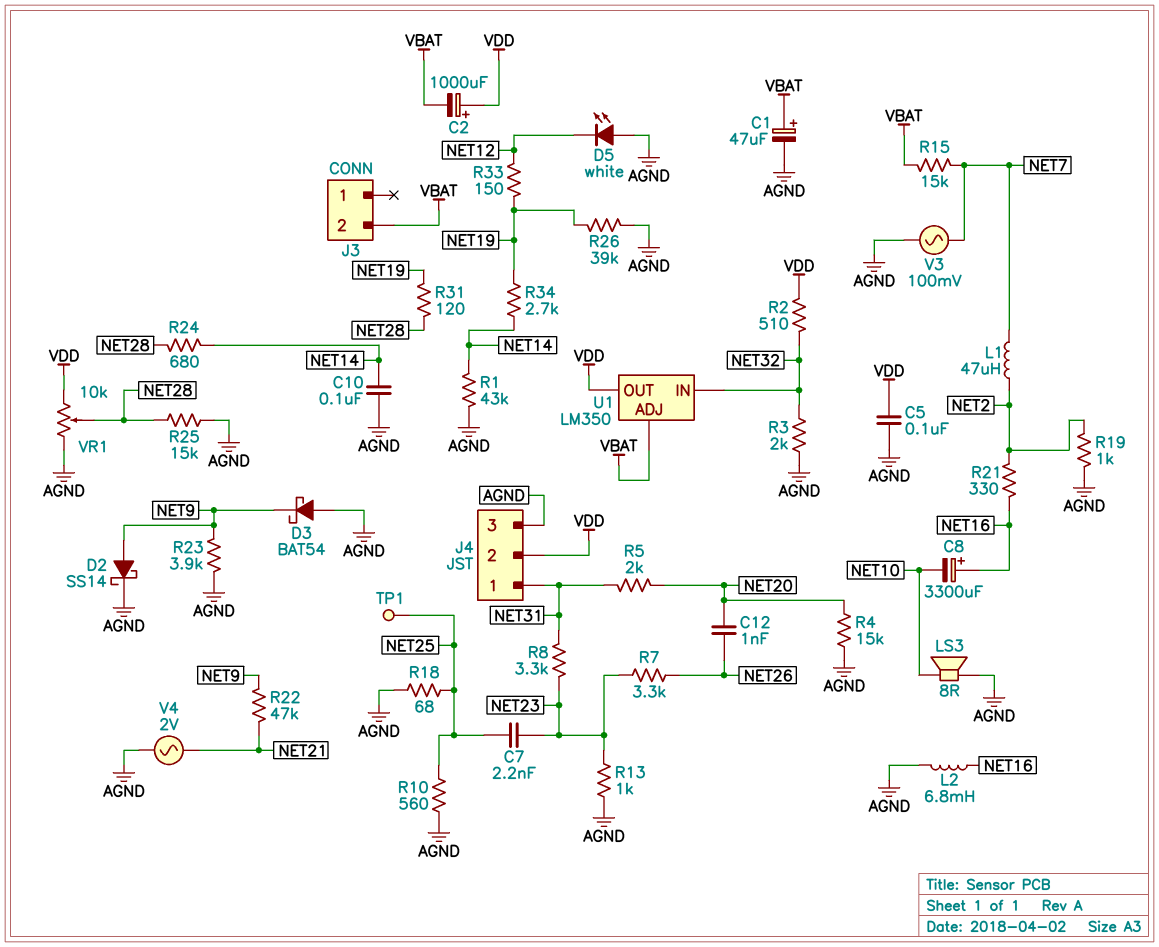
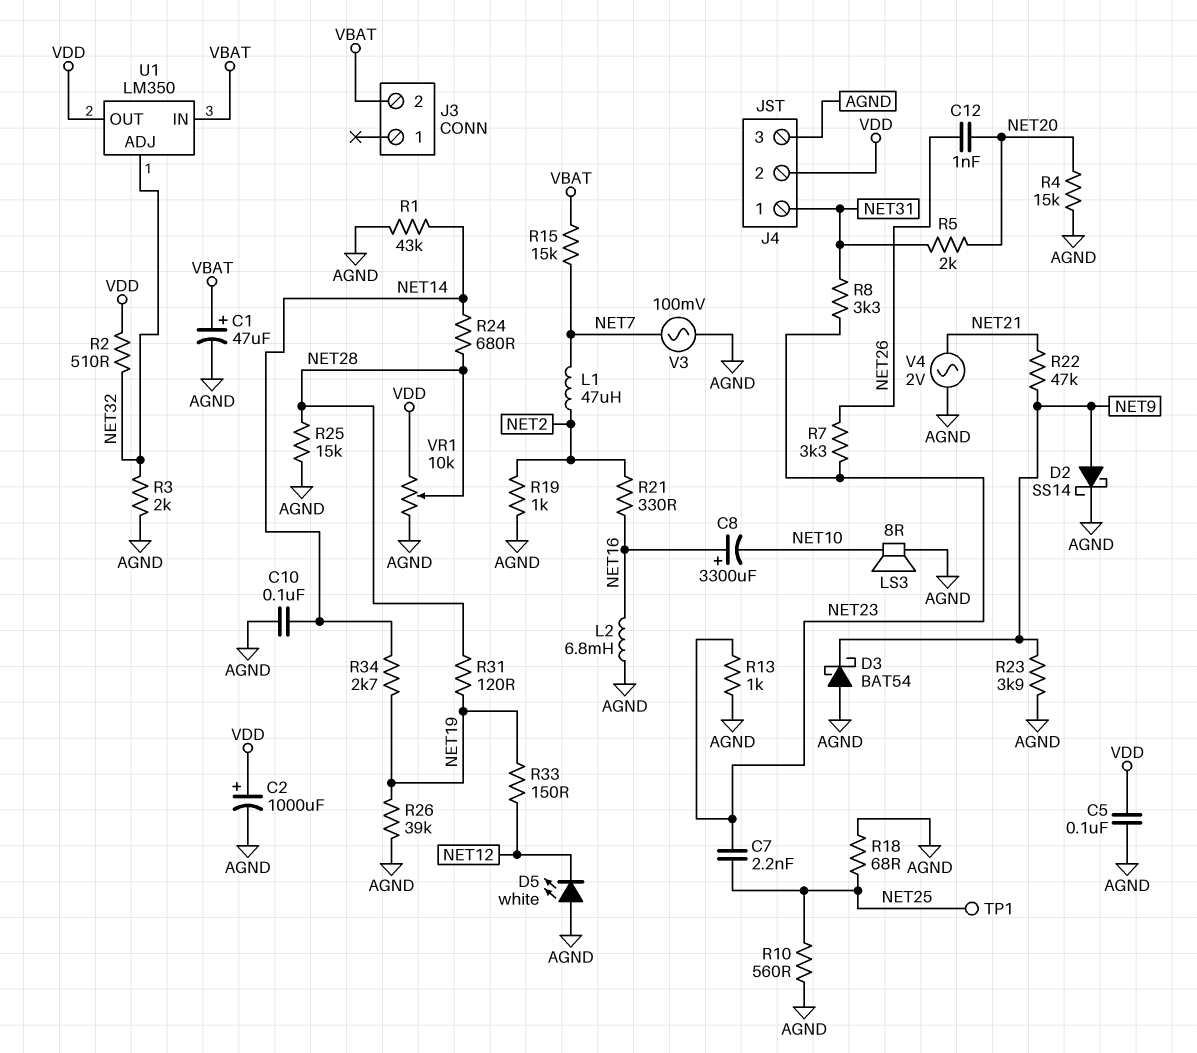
C2: 1000uF (plus VDD, minus VBAT) -> 1000uF (plus VDD, minus AGND)
U1 pin ADJ: VBAT -> NET32
U1 pin IN: NET32 -> VBAT

